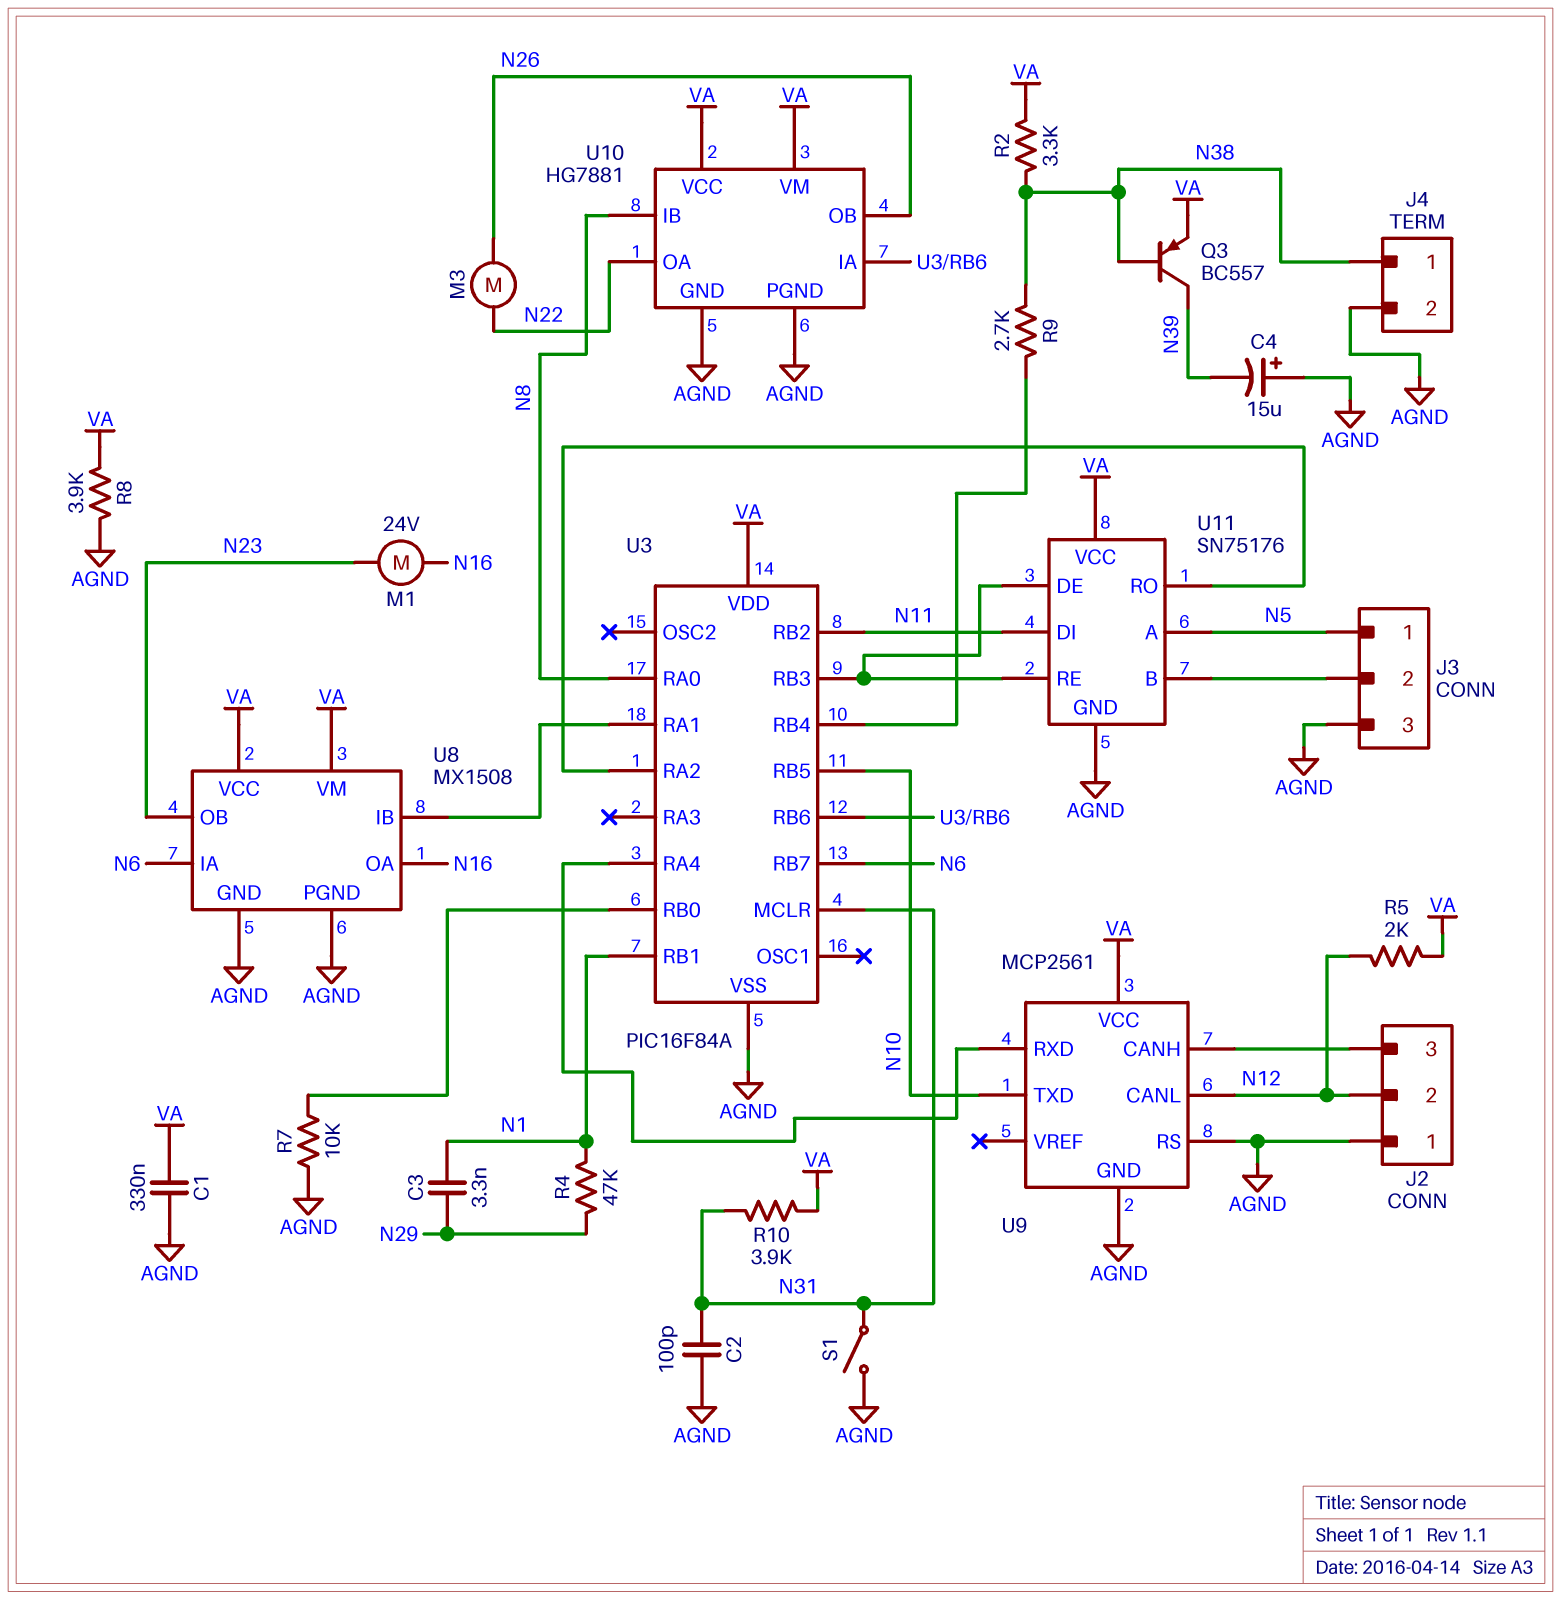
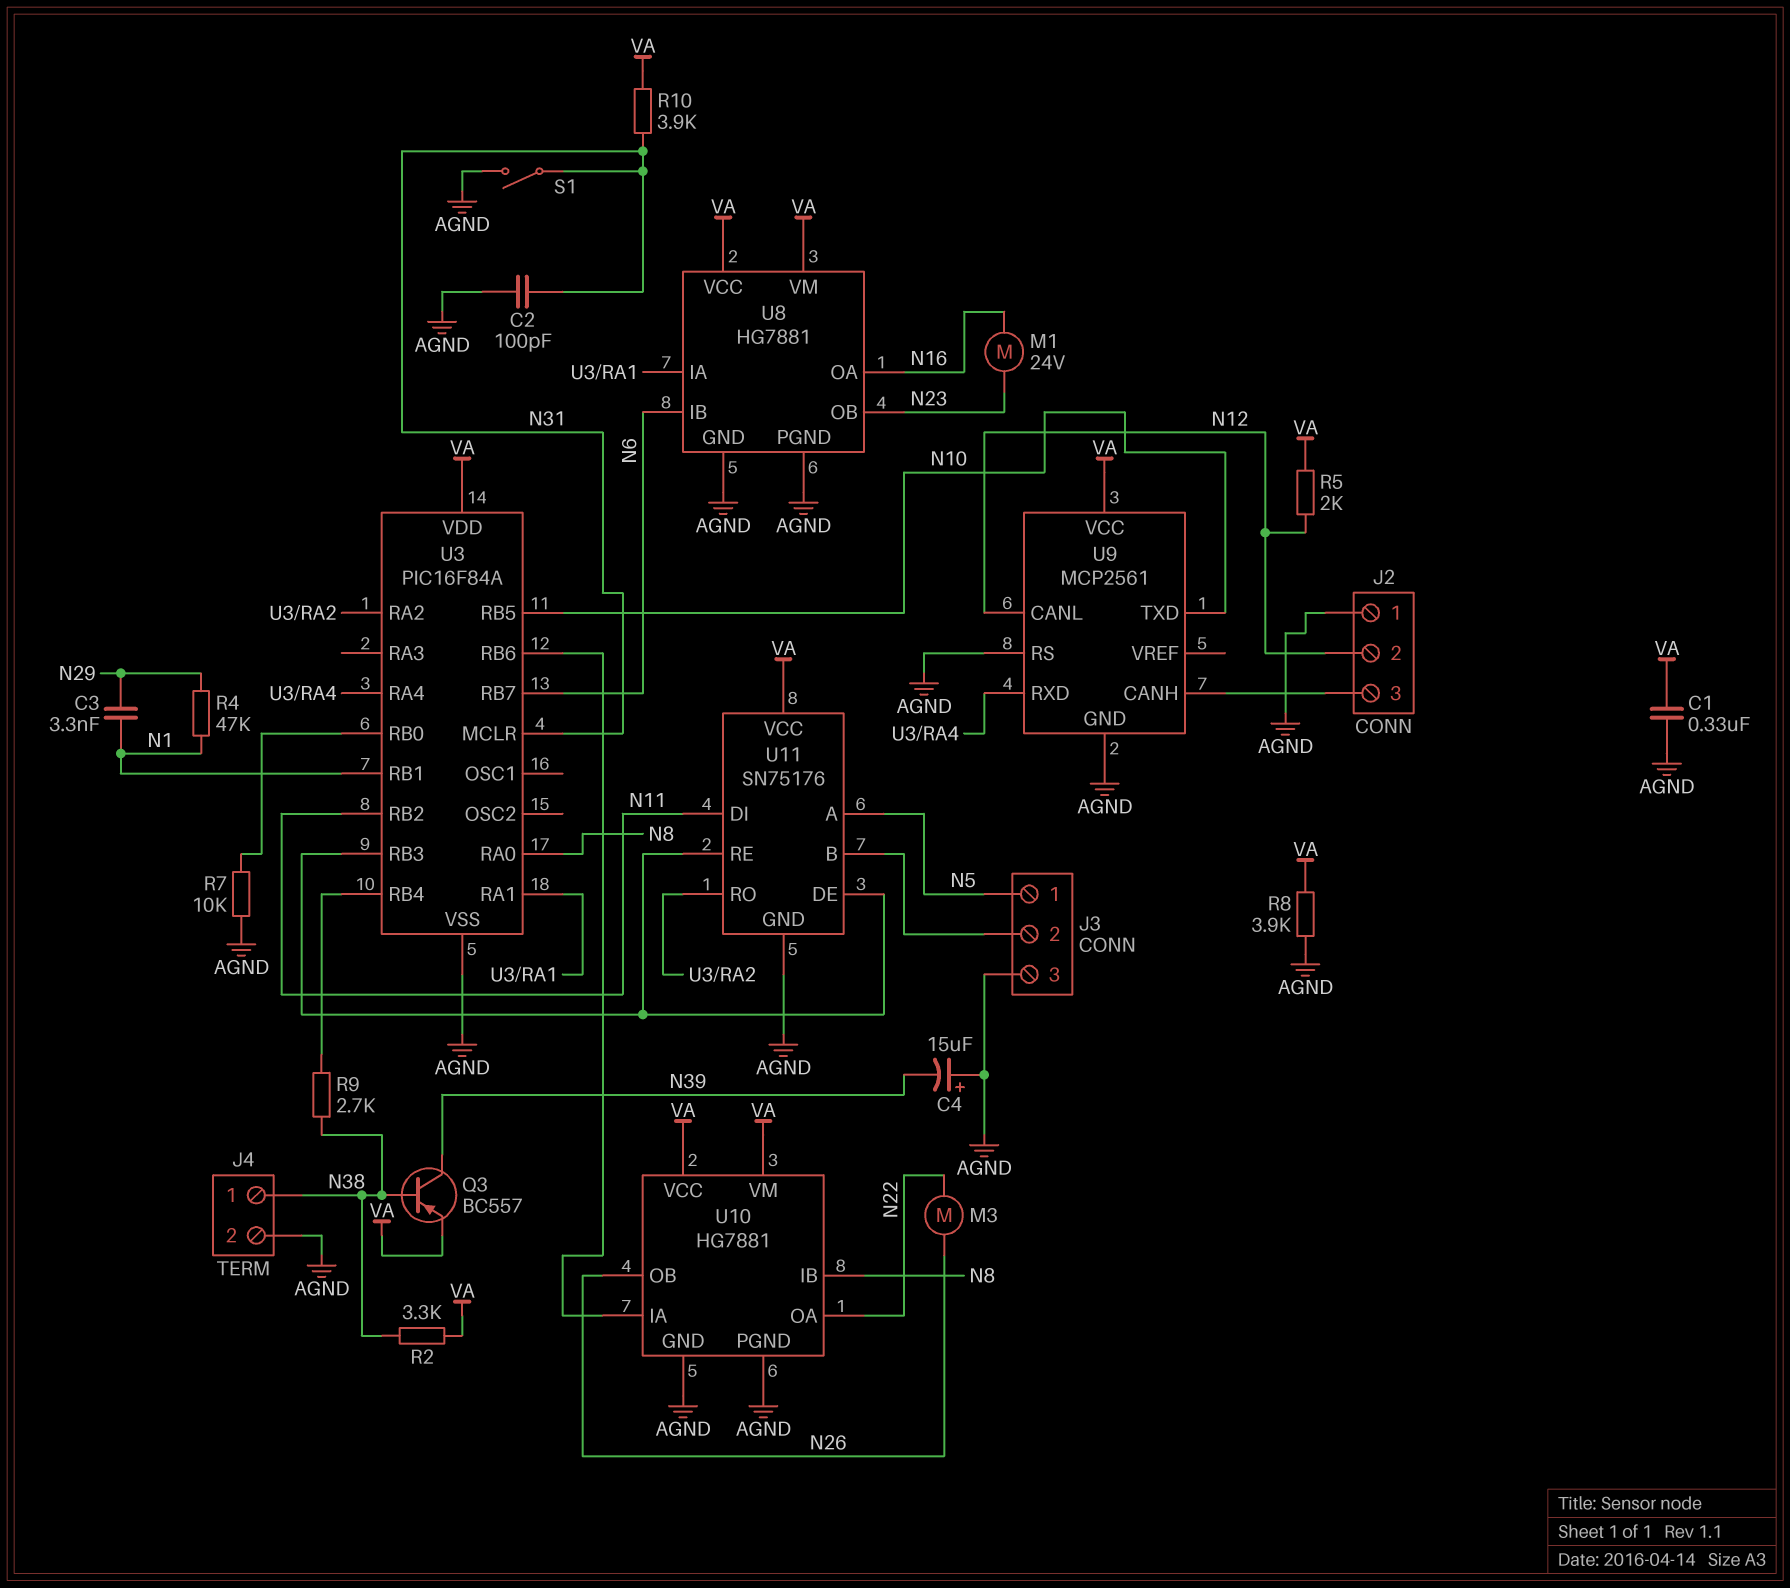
U8: MX1508 -> HG7881
U8 pin IA: N6 -> U3/RA1
U8 pin IB: U3/RA1 -> N6

